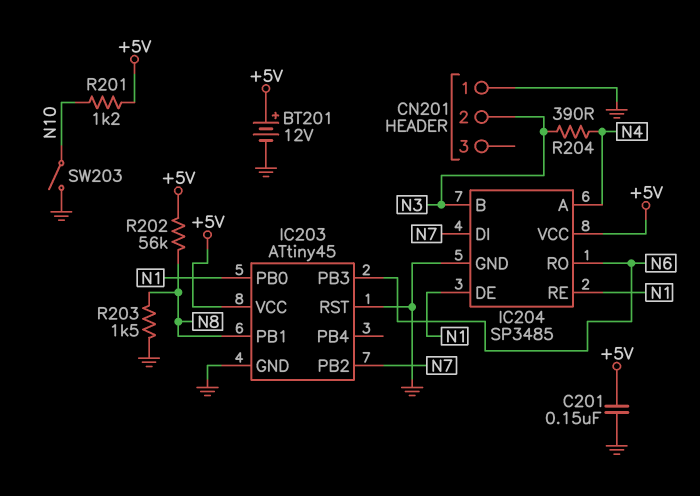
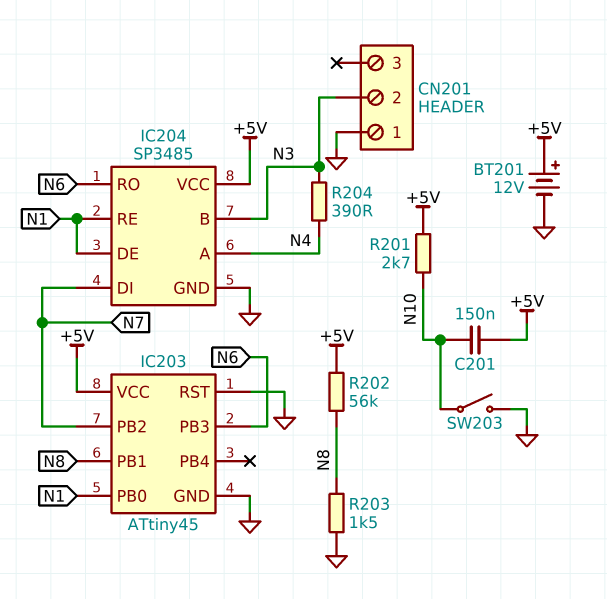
C201: 150nF (+5V, GND) -> 150nF (+5V, N10)
R201: 1.2k (+5V, N10) -> 2.7k (+5V, N10)

